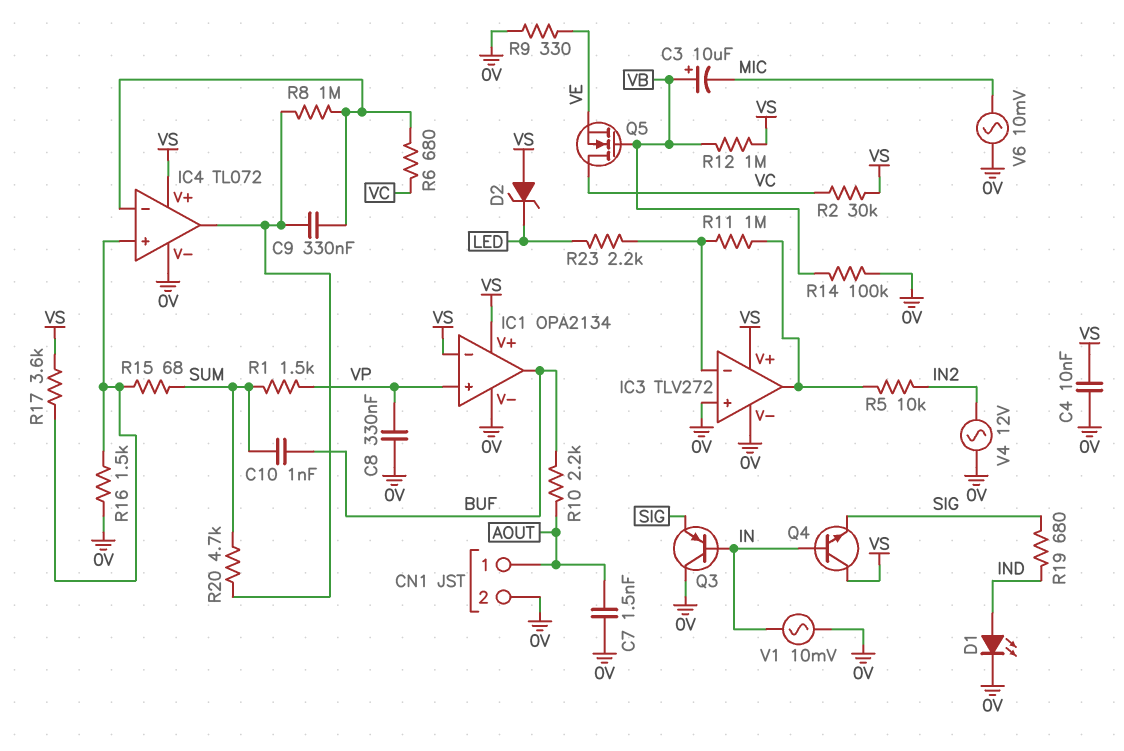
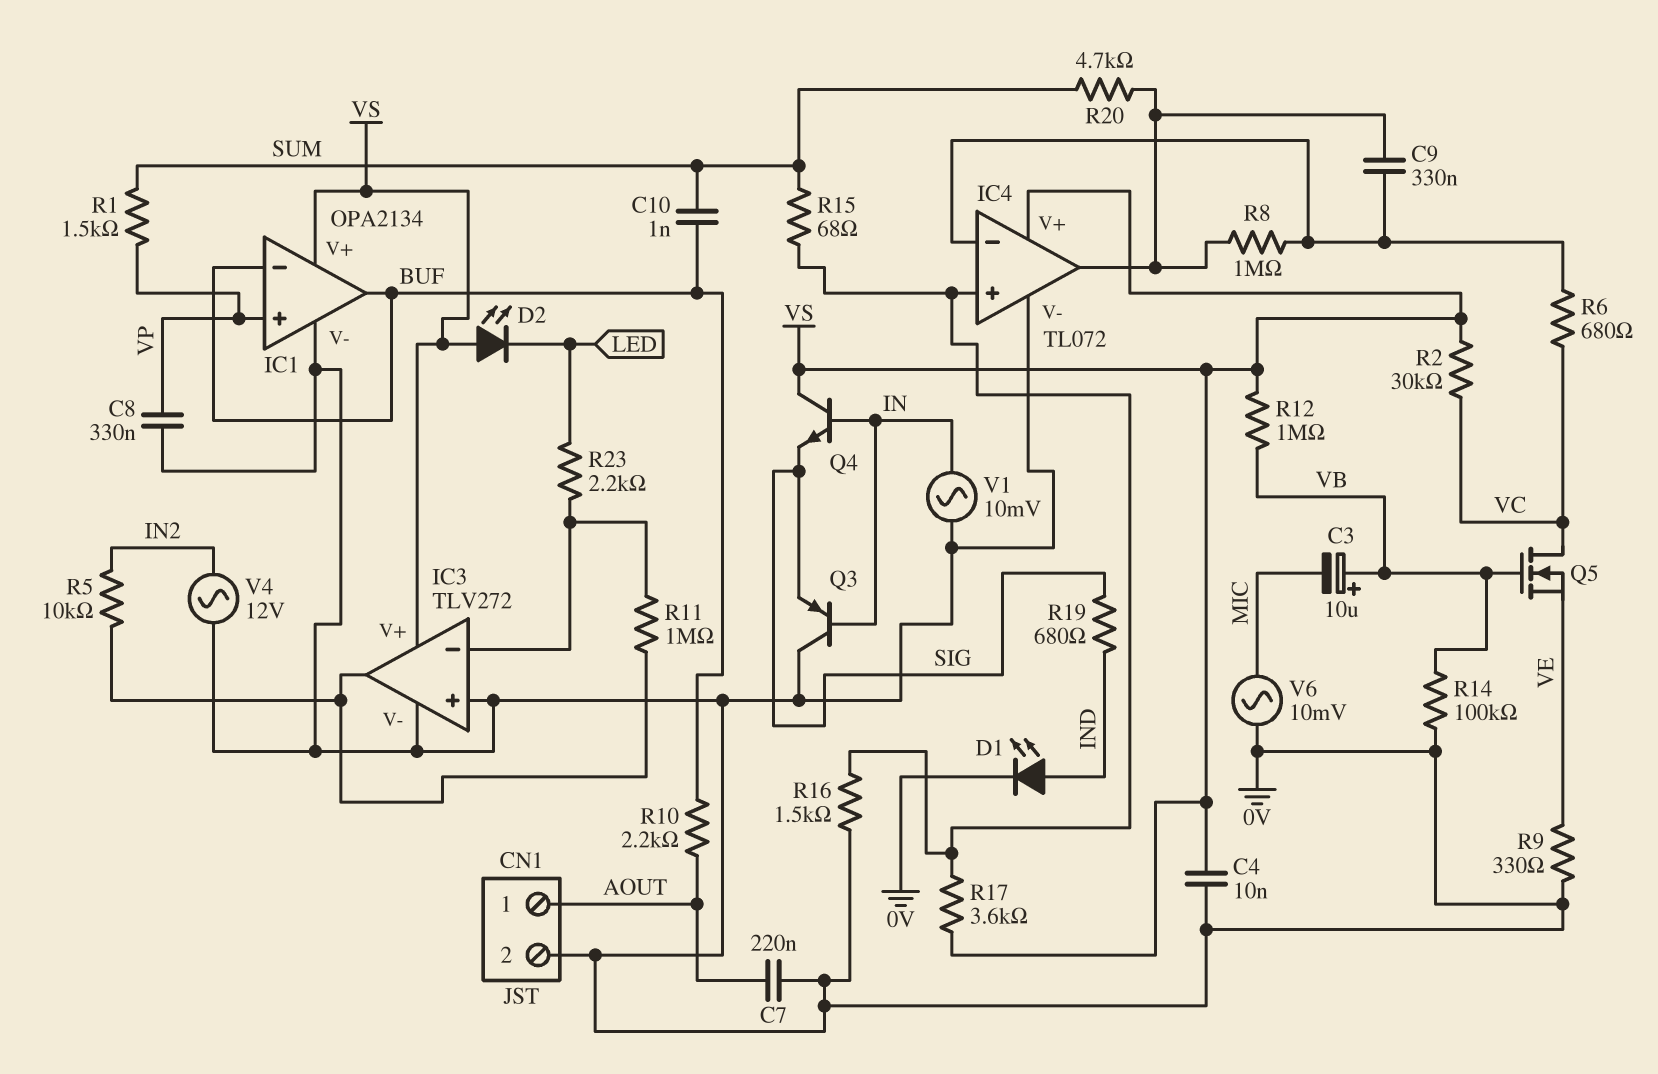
C7: 1.5nF (0V, AOUT) -> 220nF (0V, AOUT)
D2: zener (A VS, K LED) -> LED (A VS, K LED)
IC1 pin in-: VS -> BUF

